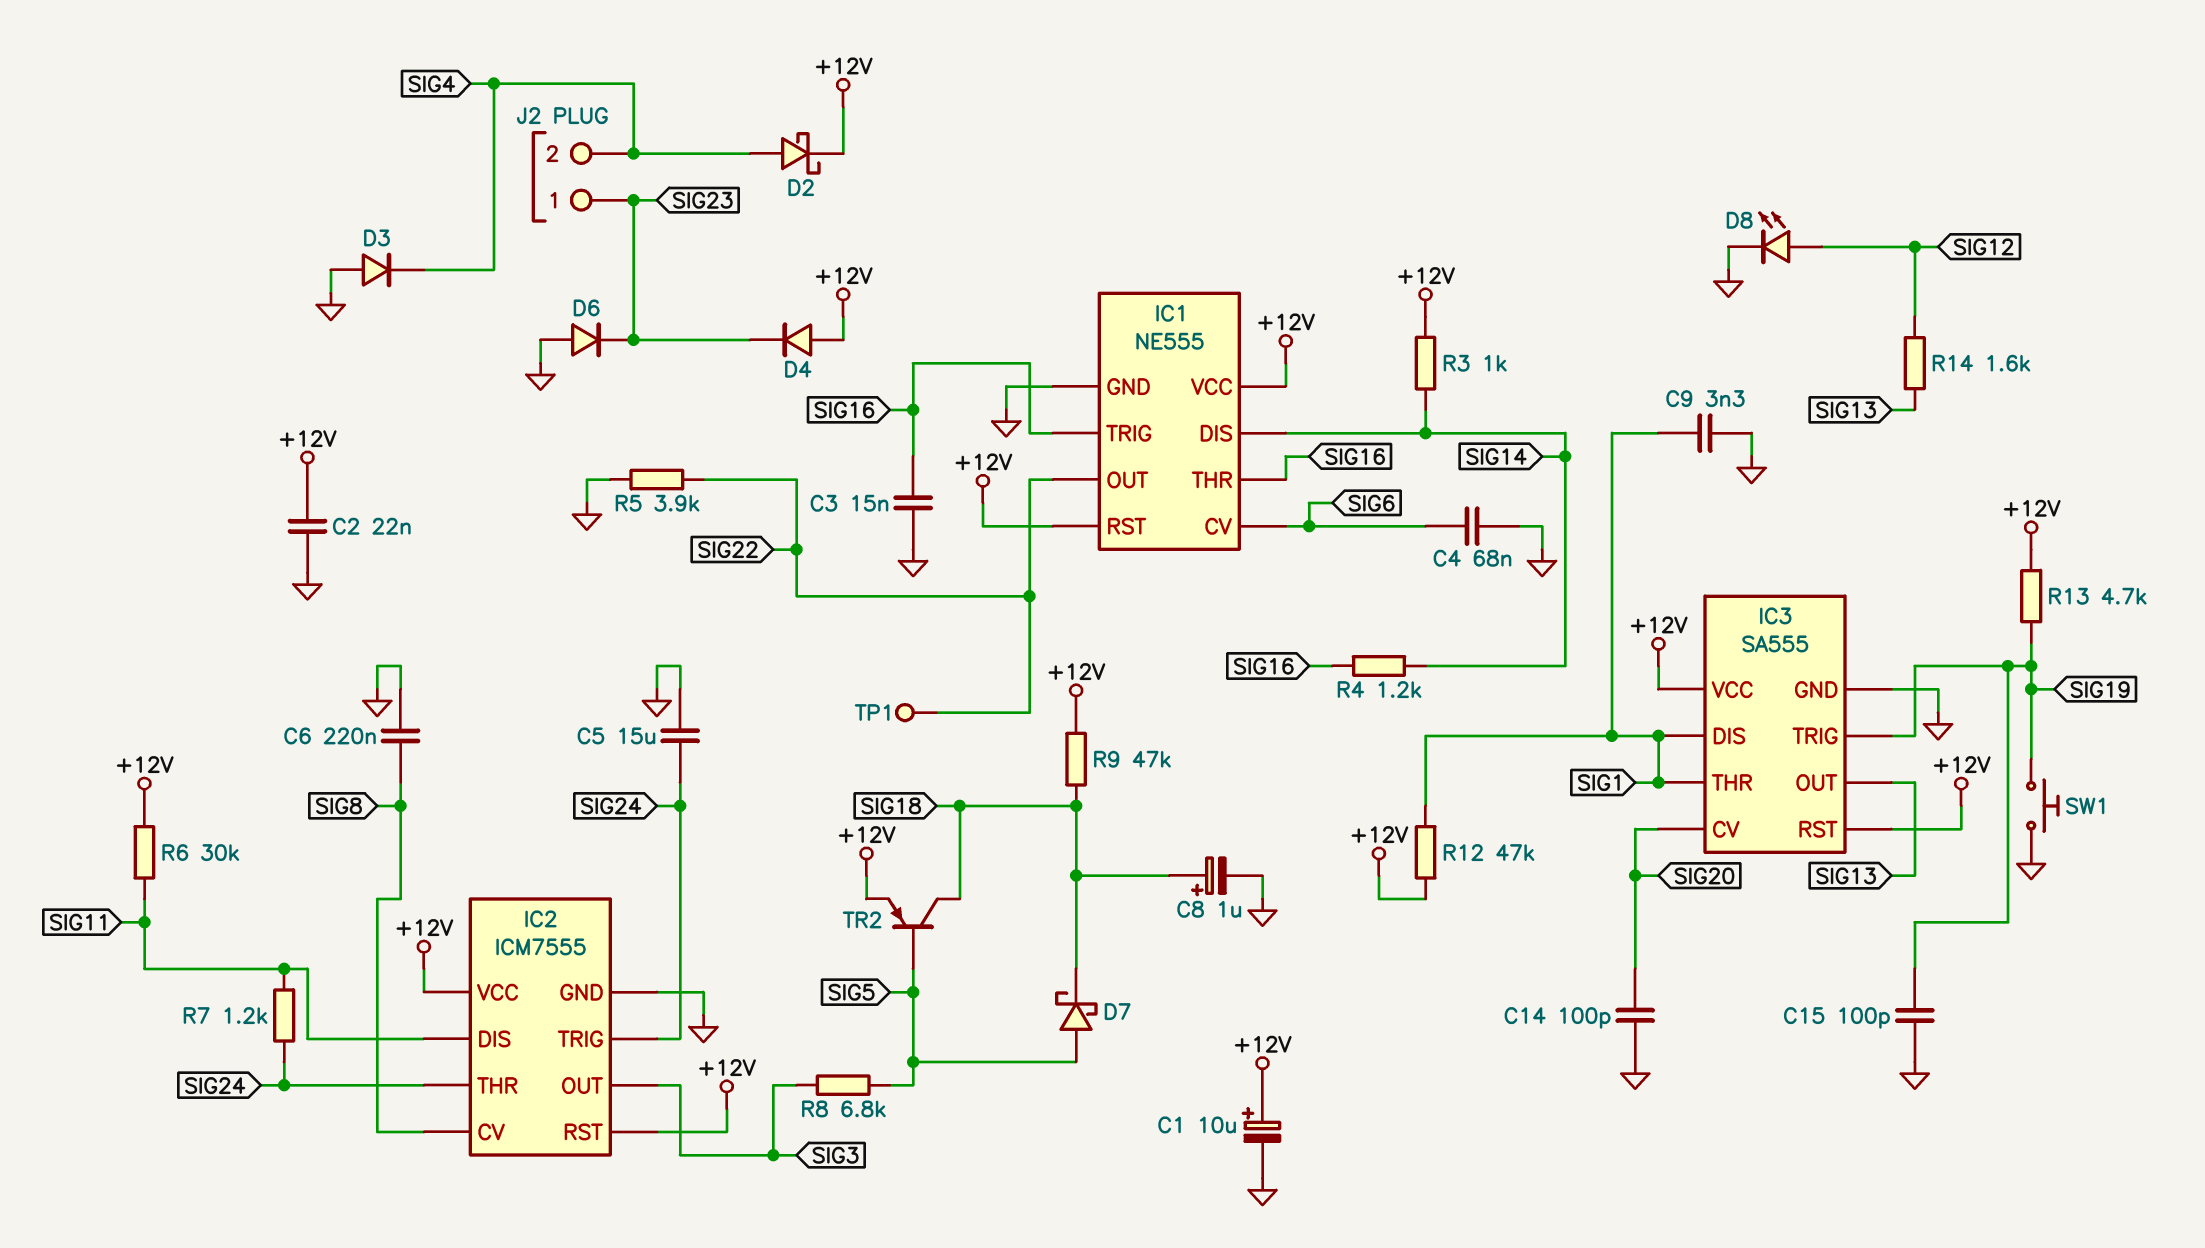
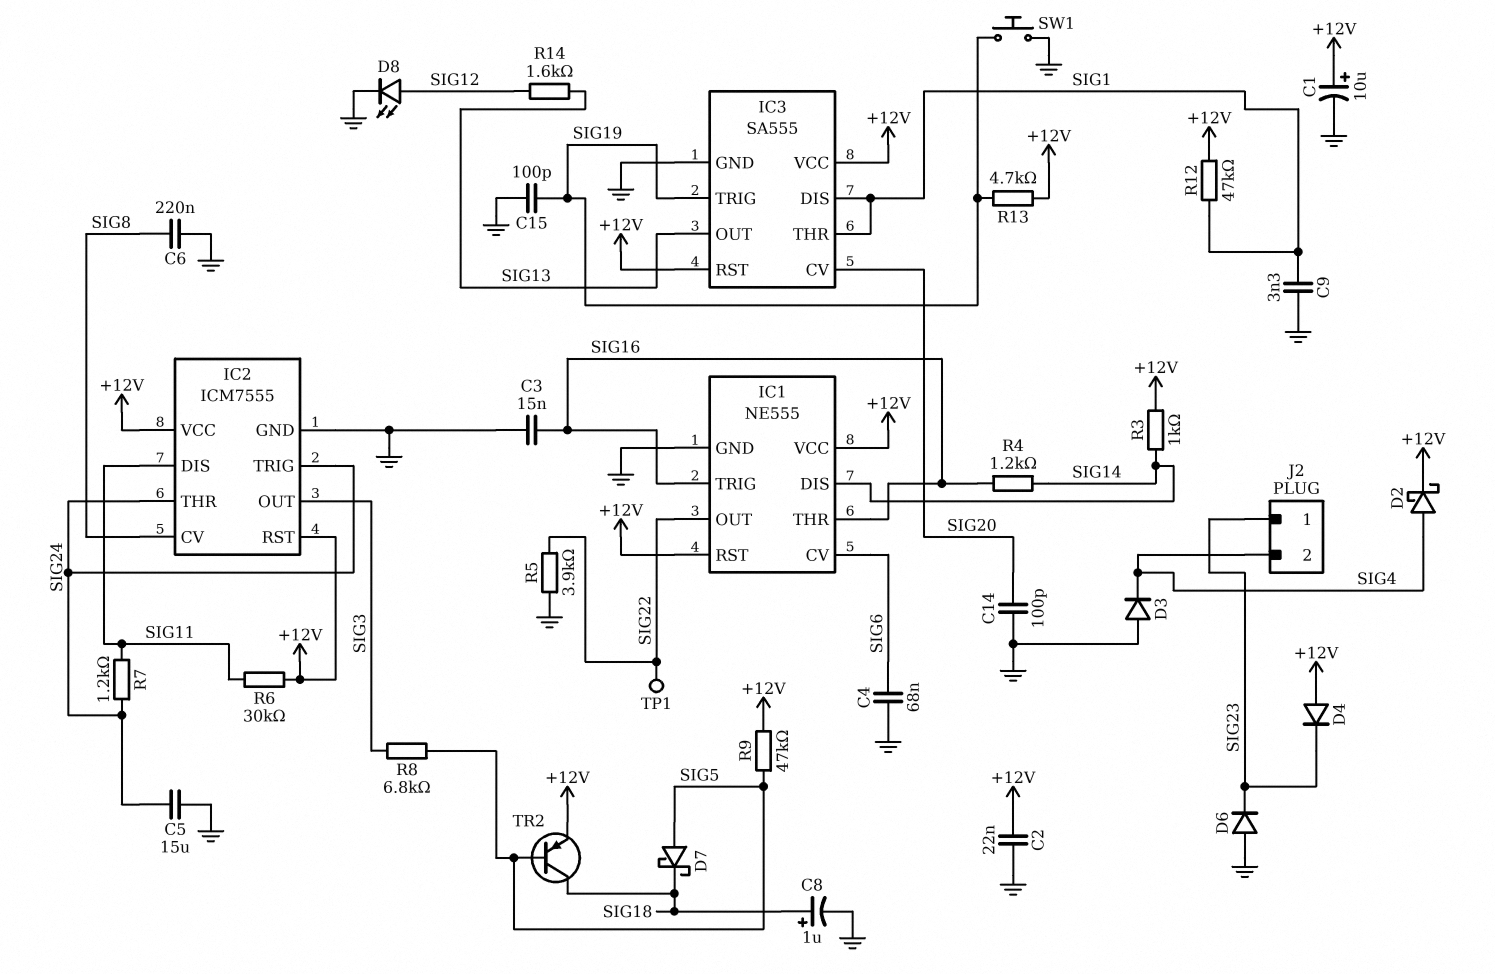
R9: 47k (+12V, SIG18) -> 47k (+12V, SIG5)

